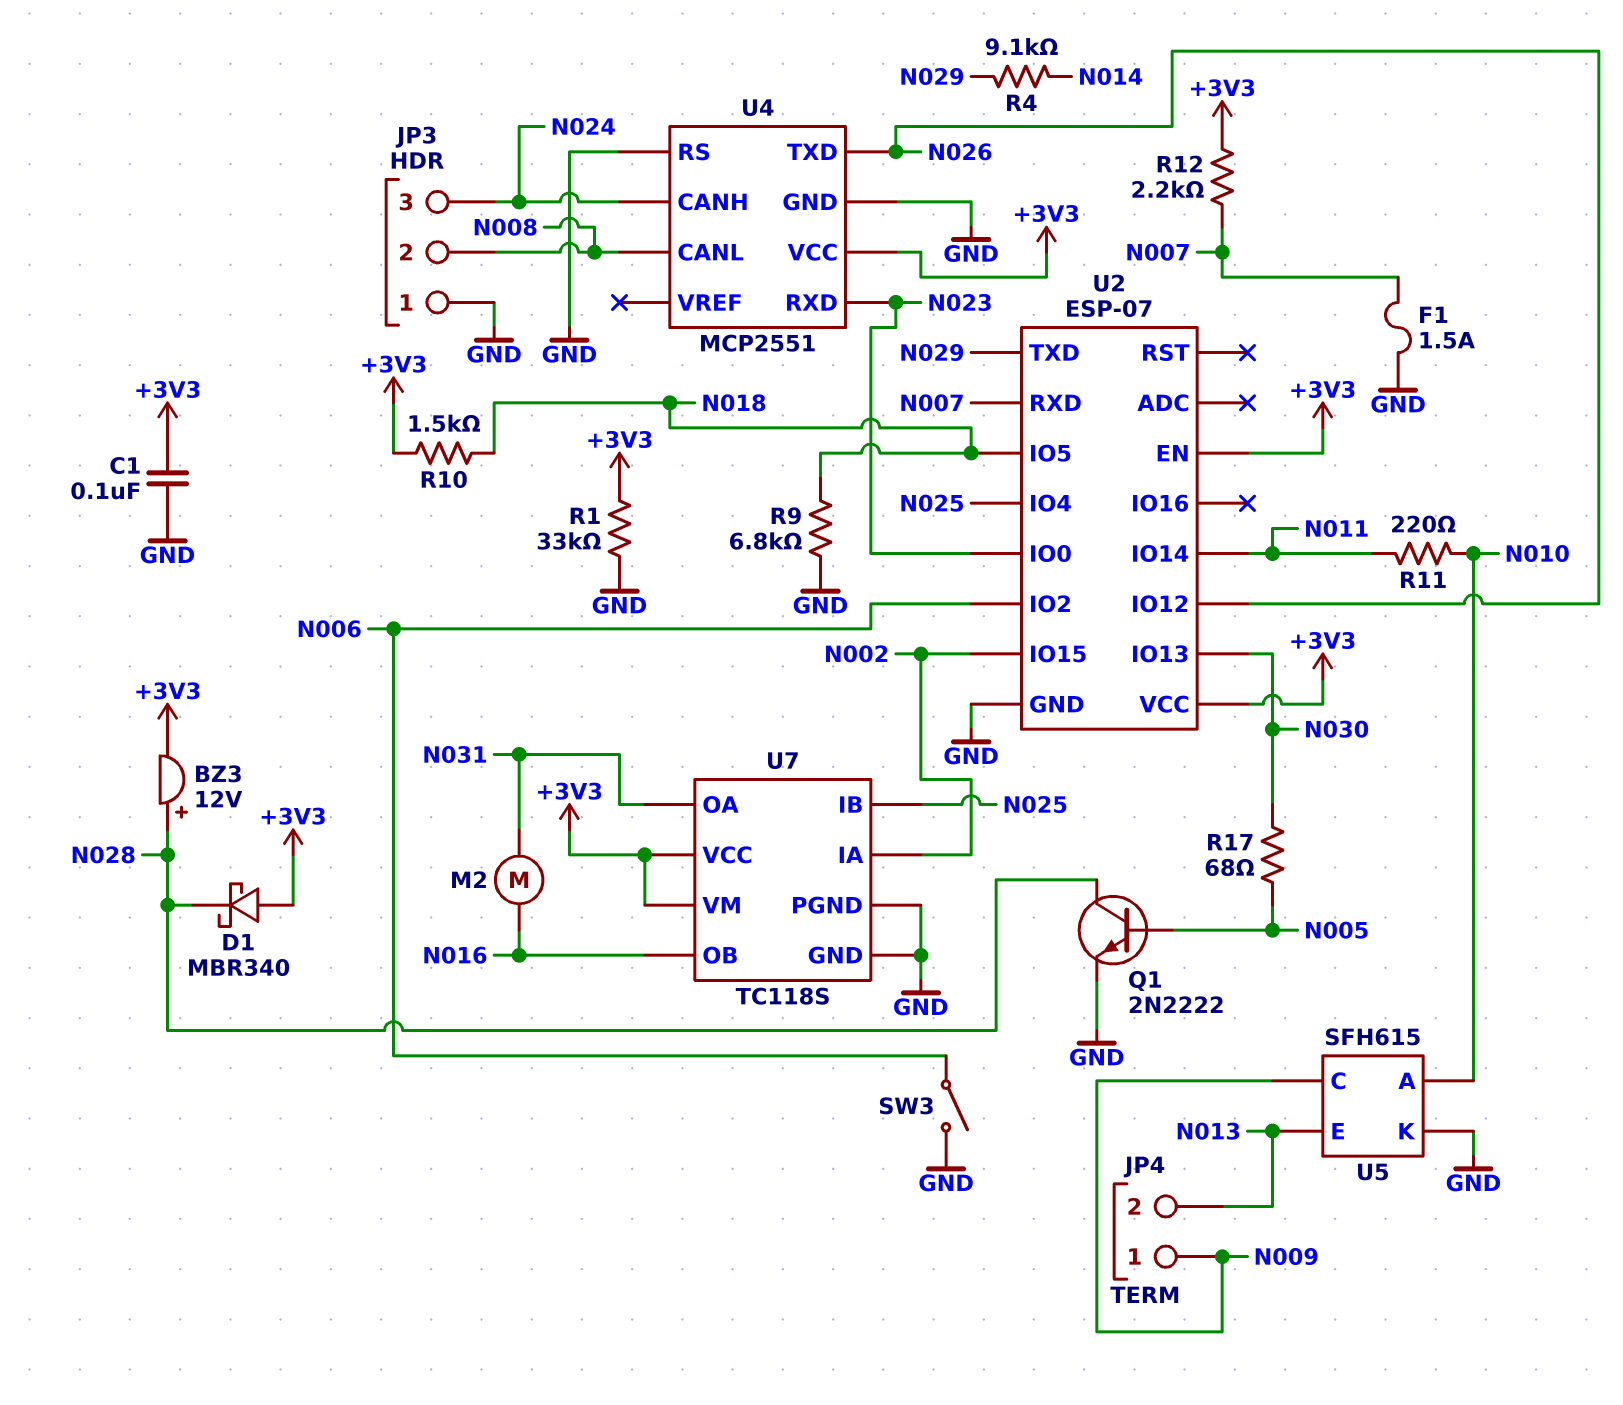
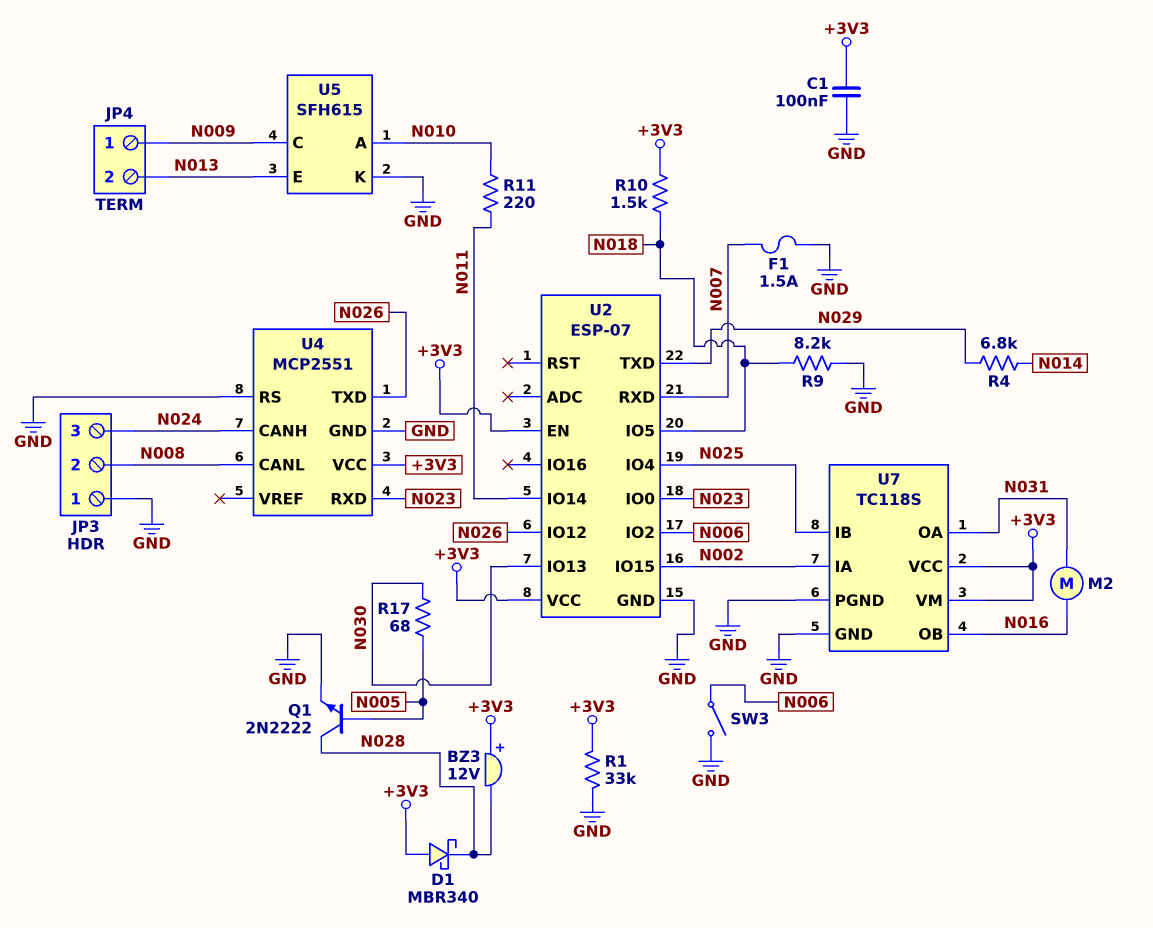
BZ3: buzzer 12V (plus N028, minus +3V3) -> buzzer 12V (plus +3V3, minus N028)
R4: 9.1k (N014, N029) -> 6.8k (N014, N029)
R9: 6.8k (GND, N018) -> 8.2k (GND, N018)
R12: 2.2k (+3V3, N007) -> none

